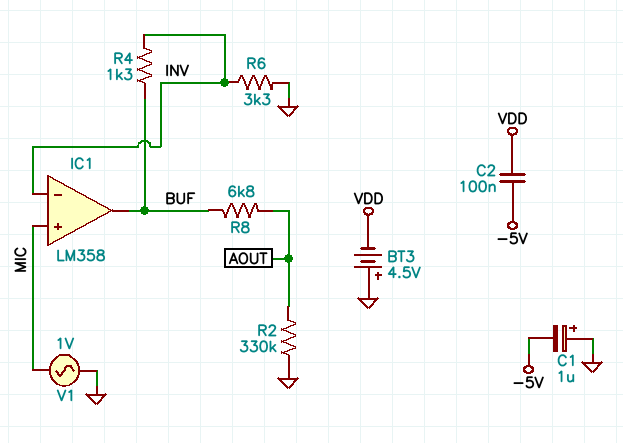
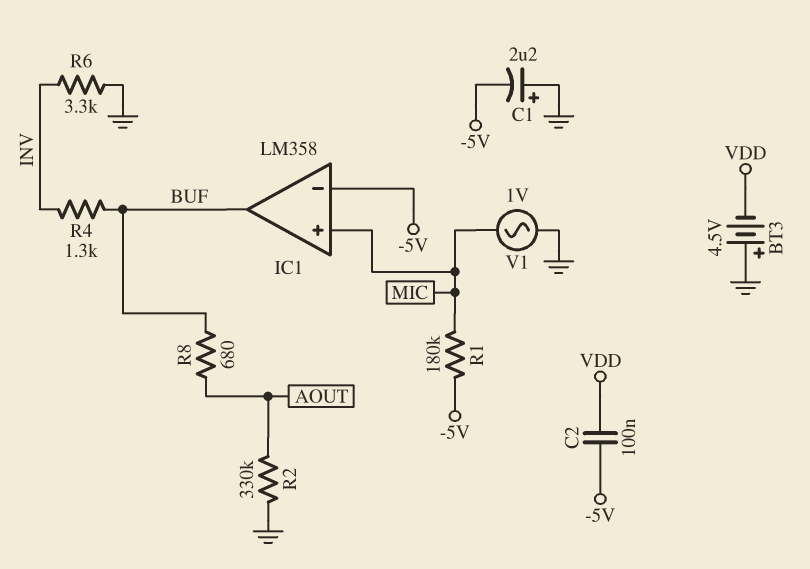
C1: 1uF (plus GND, minus -5V) -> 2.2uF (plus GND, minus -5V)
IC1 pin in-: INV -> -5V
R1: none -> 180k (-5V, MIC)
R8: 6.8k (AOUT, BUF) -> 680 (AOUT, BUF)

